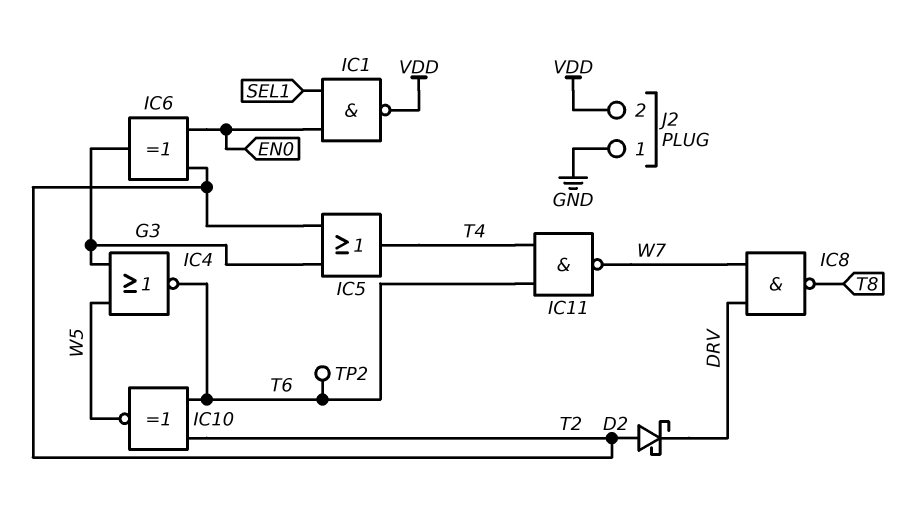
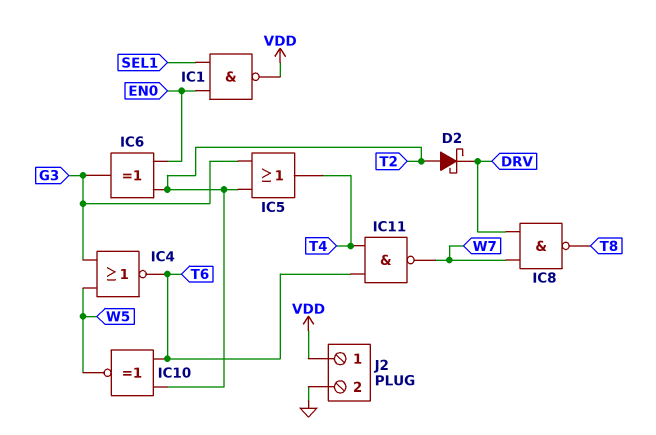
J2 pin 1: GND -> VDD
J2 pin 2: VDD -> GND
TP2: test point (T6) -> none

